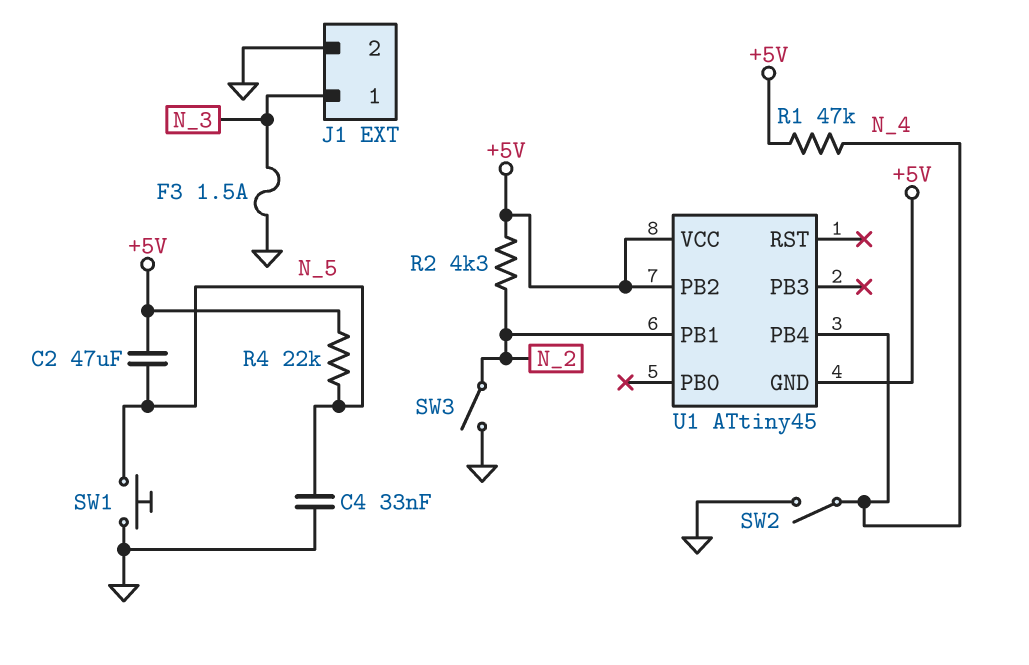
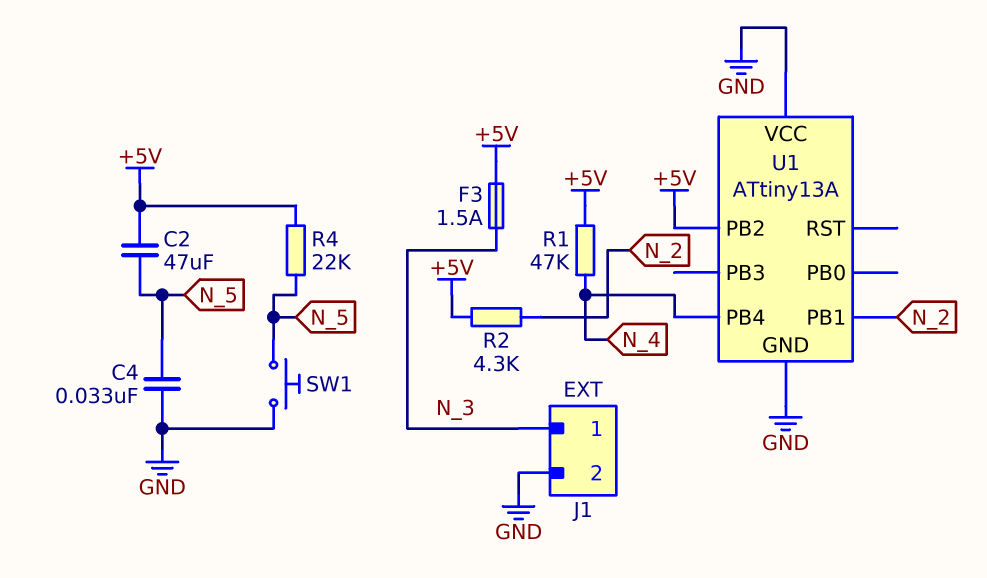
F3: 1.5A (GND, N_3) -> 1.5A (+5V, N_3)
SW2: switch (GND, N_4) -> none
SW3: switch (GND, N_2) -> none
U1: ATtiny45 -> ATtiny13A
U1 pin GND: +5V -> GND
U1 pin VCC: +5V -> GND

